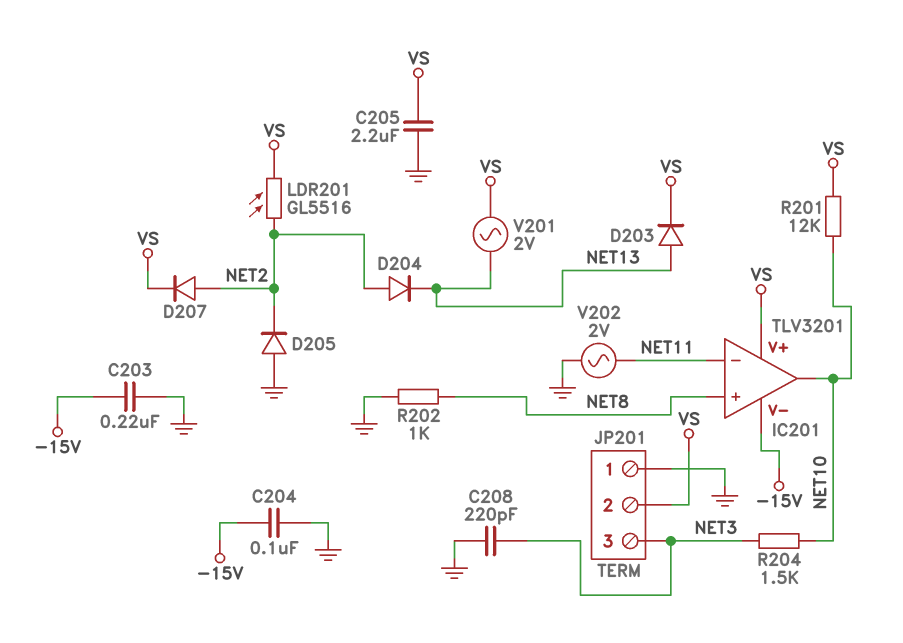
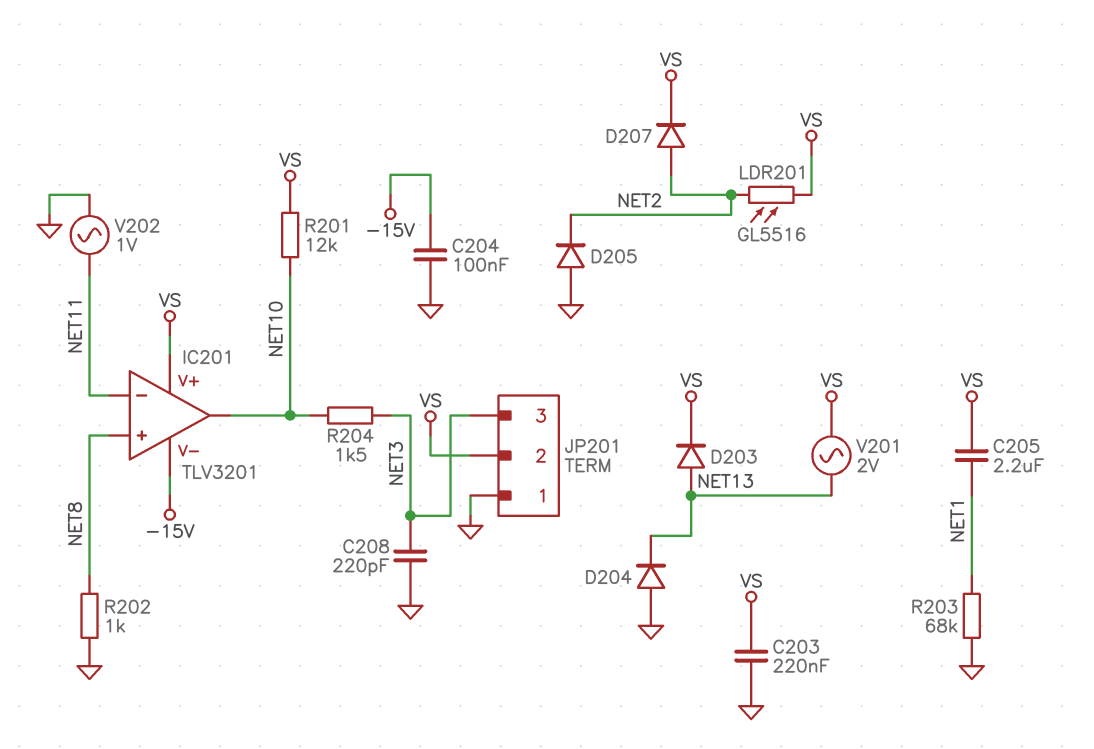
C203: 220nF (-15V, GND) -> 220nF (GND, VS)
C205: 2.2uF (GND, VS) -> 2.2uF (NET1, VS)
D204: diode (A NET2, K NET13) -> diode (A GND, K NET13)
R203: none -> 68k (GND, NET1)
V202: AC 2V (GND, NET11) -> AC 1V (GND, NET11)

